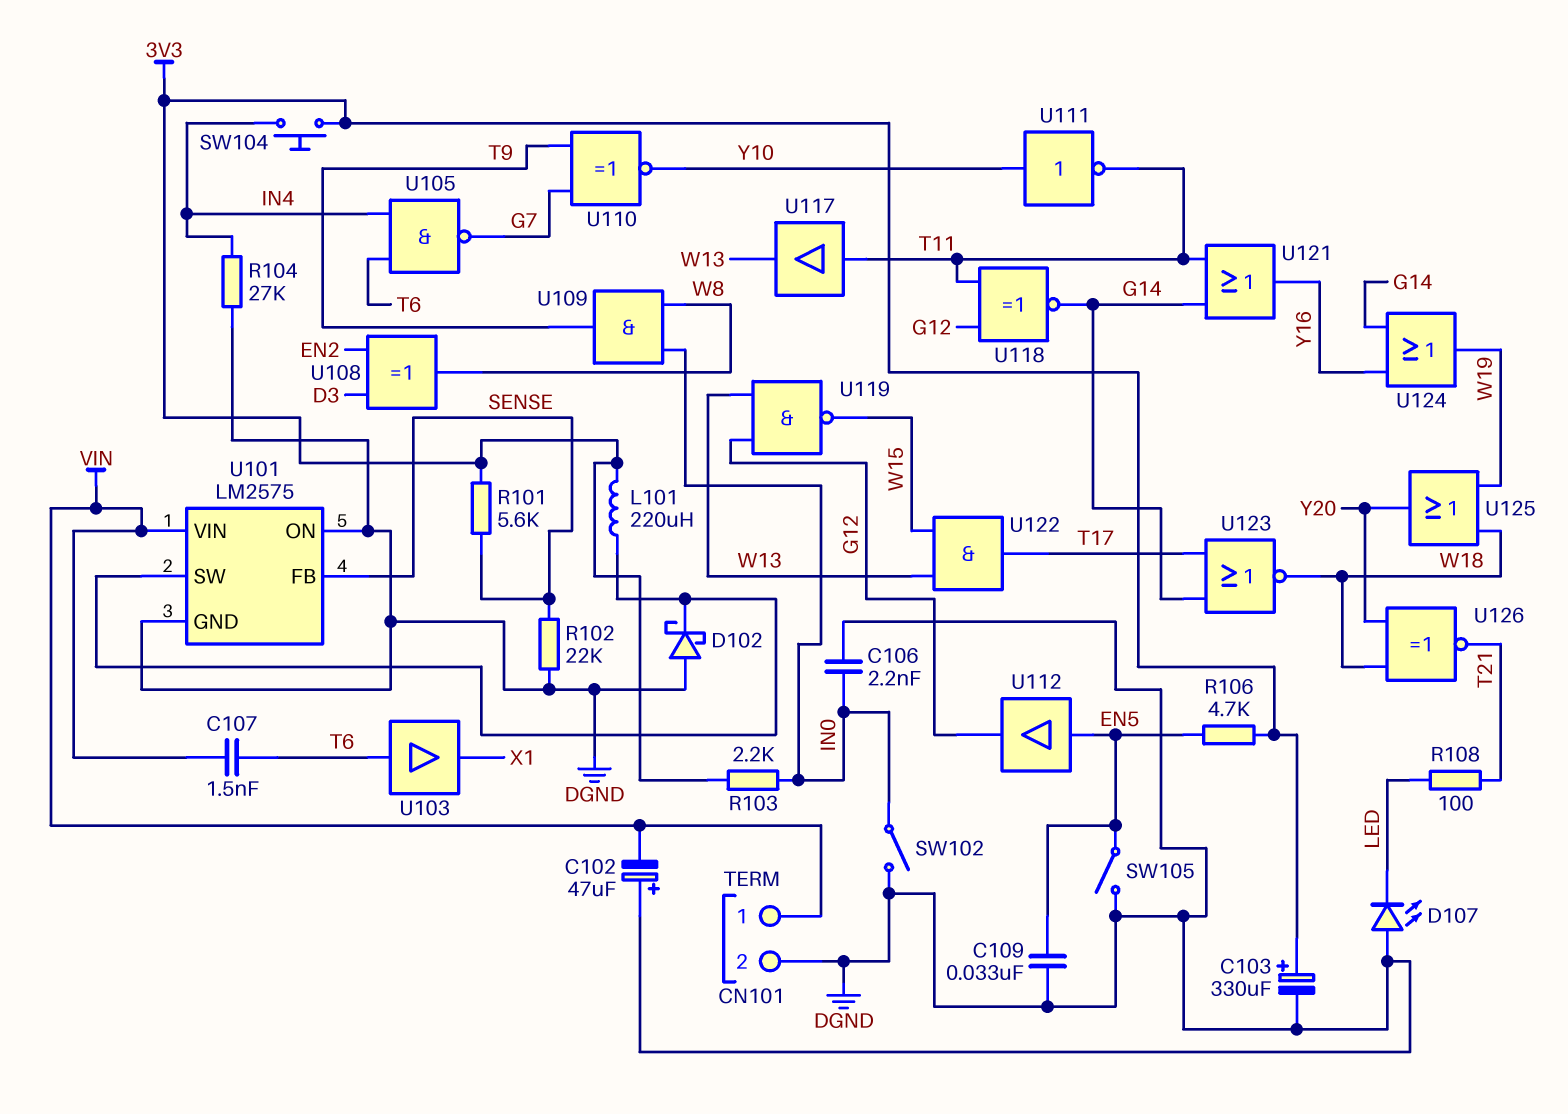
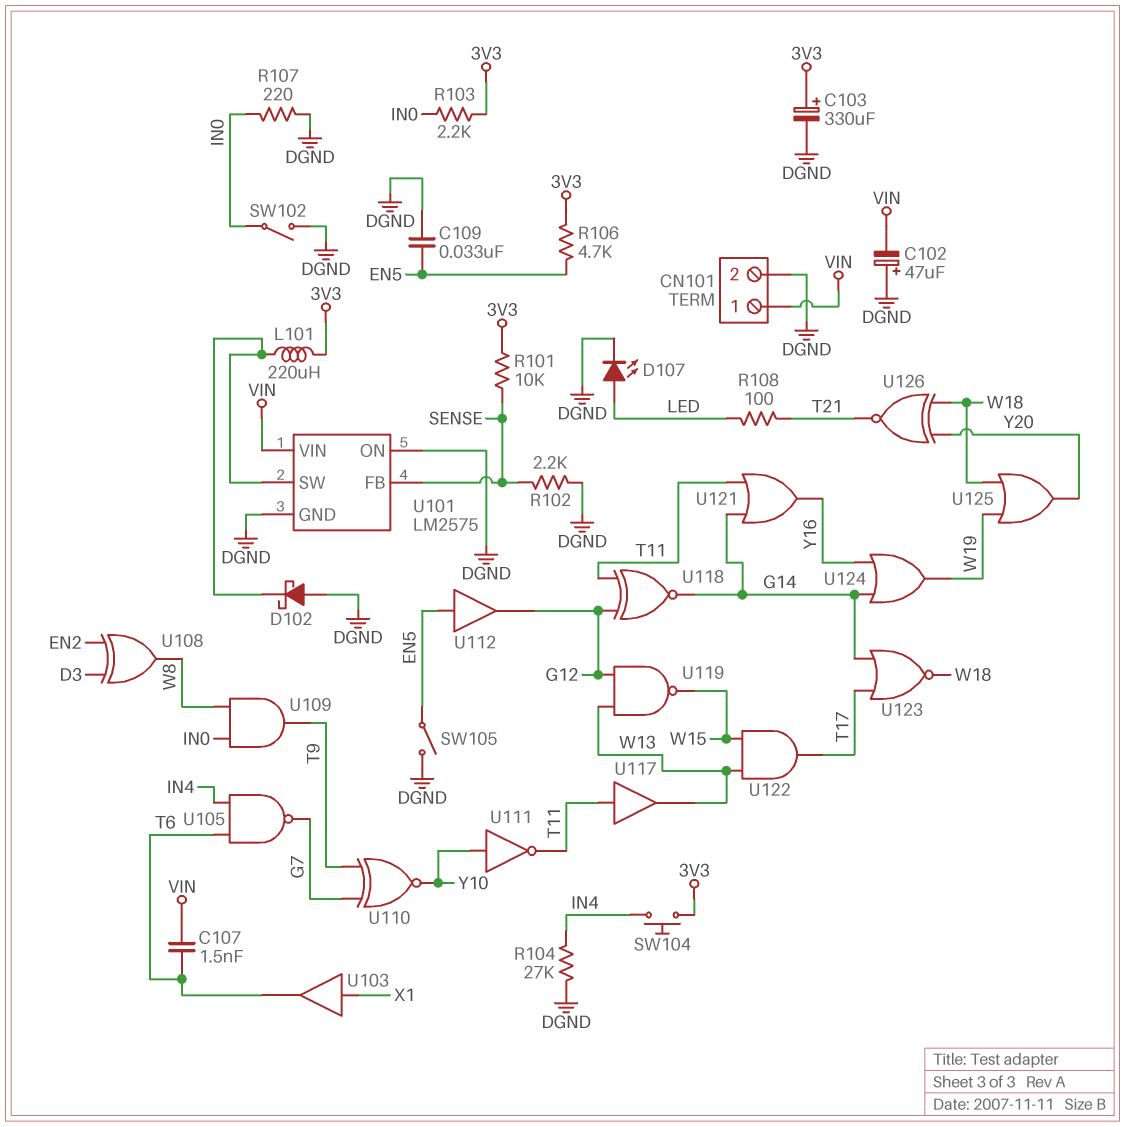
C106: 2.2nF (DGND, IN0) -> none
D107: LED (A DGND, K LED) -> LED (A LED, K DGND)
R101: 5.6k (3V3, SENSE) -> 10k (3V3, SENSE)
R102: 22k (DGND, SENSE) -> 2.2k (DGND, SENSE)
R107: none -> 220 (DGND, IN0)
U103: buffer (in T6, out X1) -> buffer (in X1, out T6)

